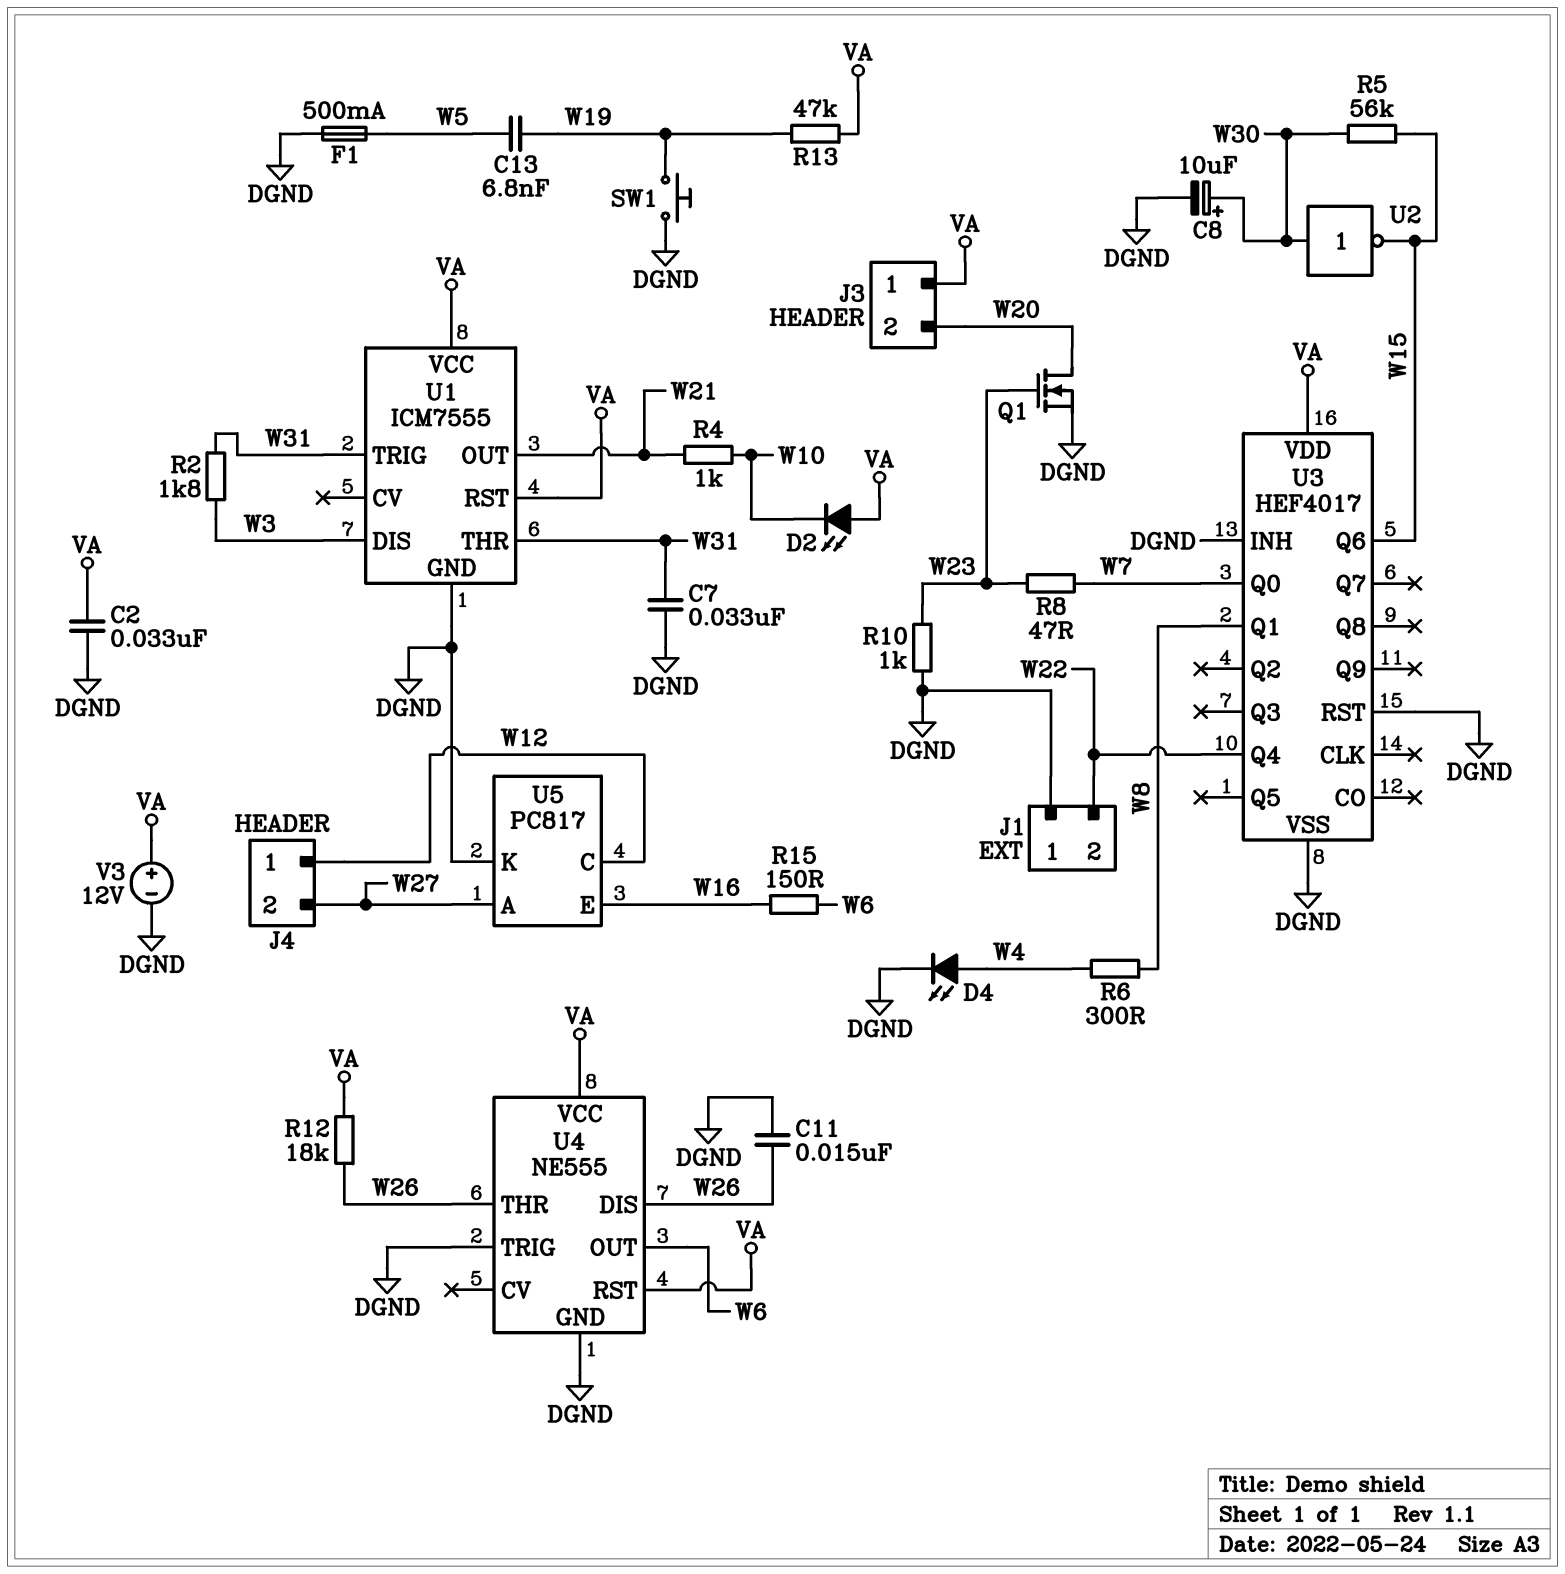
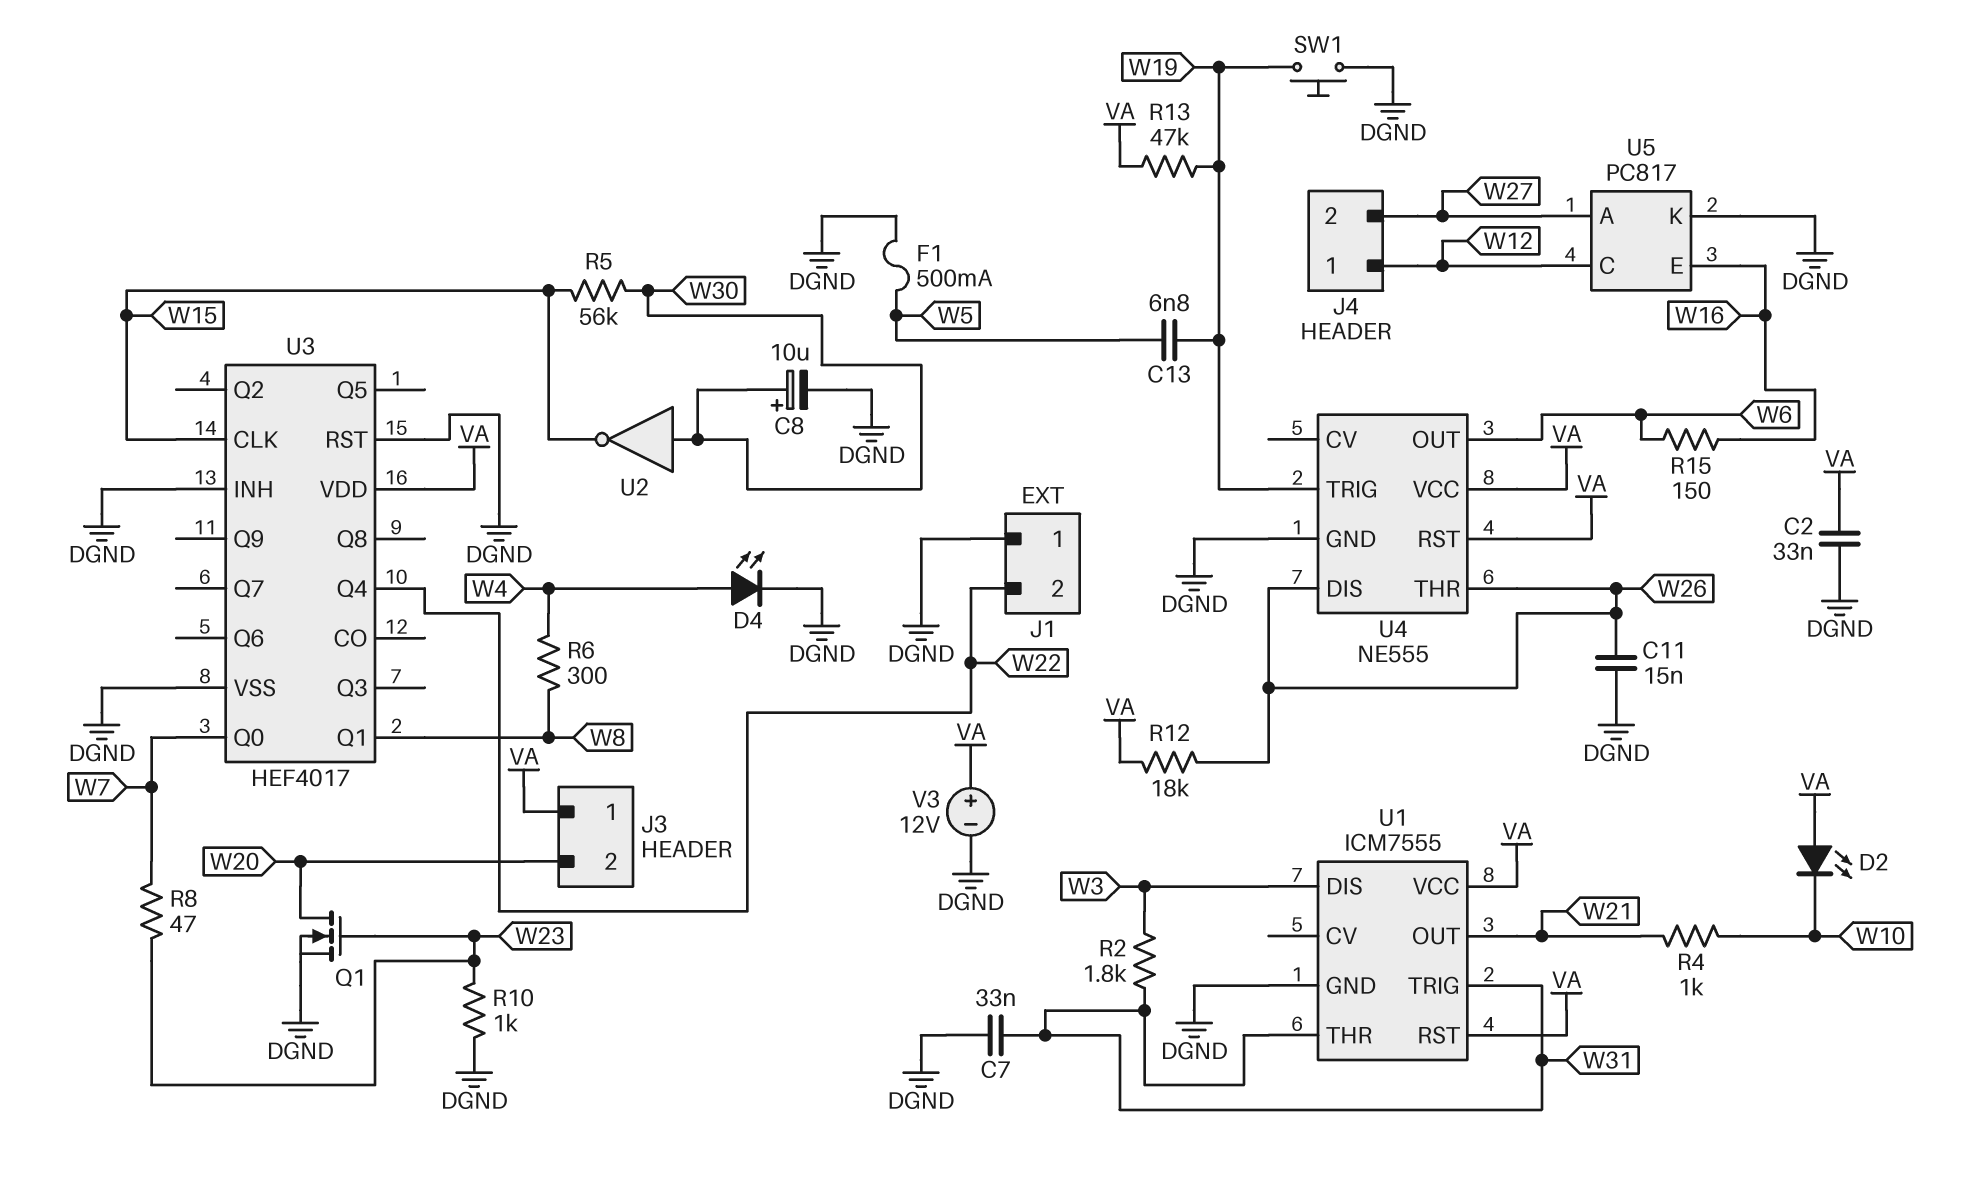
U3 pin CLK: none -> W15
U3 pin Q6: W15 -> none
U4 pin TRIG: DGND -> W19

